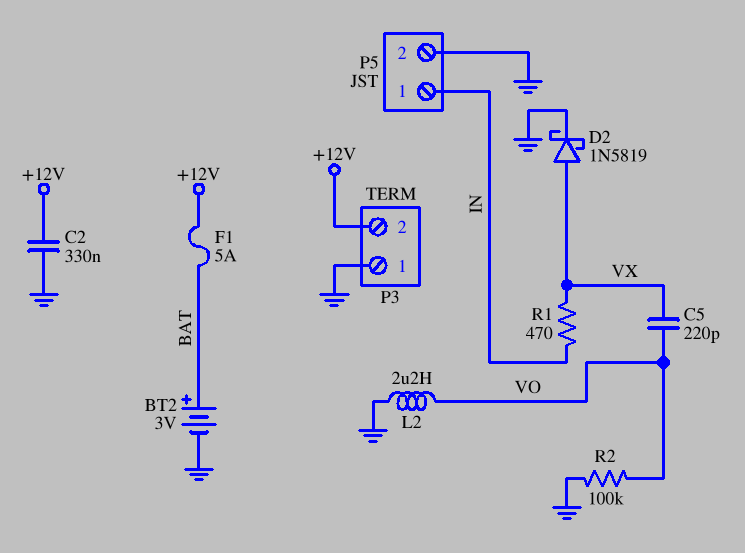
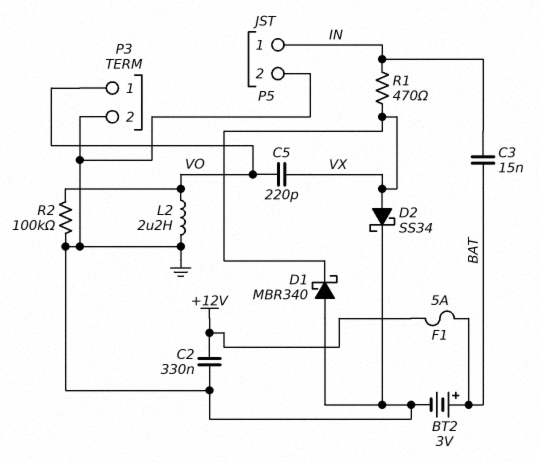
C3: none -> 15nF (BAT, IN)
D1: none -> schottky MBR340 (A GND, K VX)
D2: schottky 1N5819 (A VX, K GND) -> schottky SS34 (A VX, K GND)
P3 pin 1: GND -> VO
P3 pin 2: +12V -> GND

